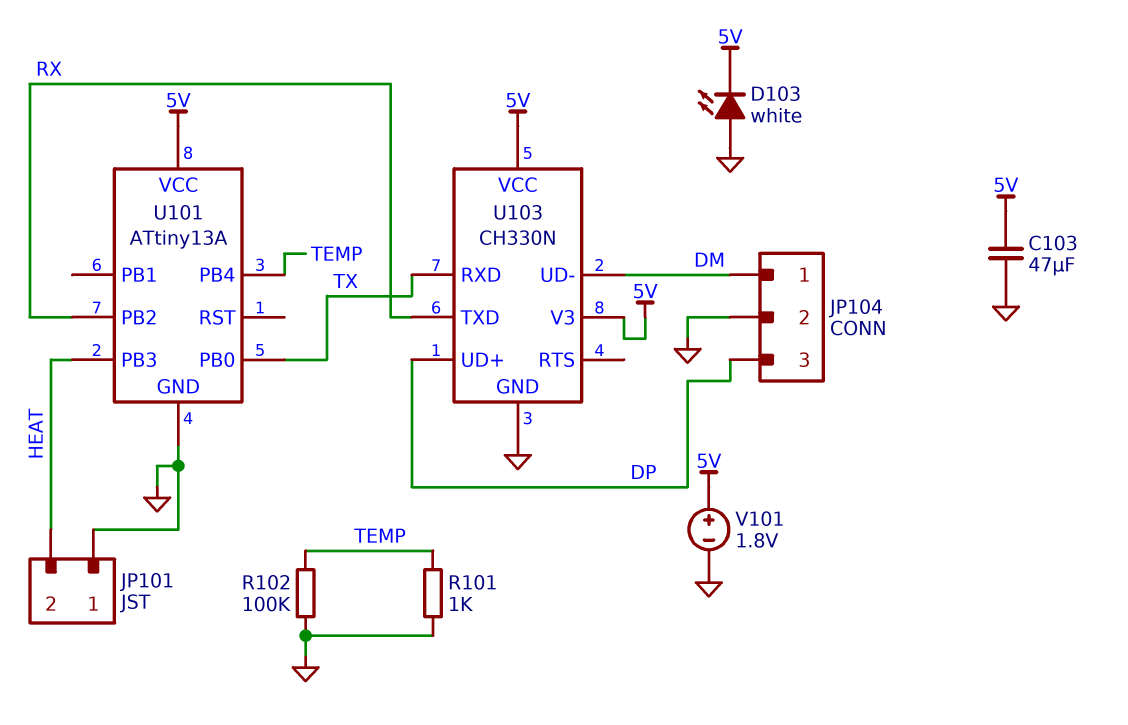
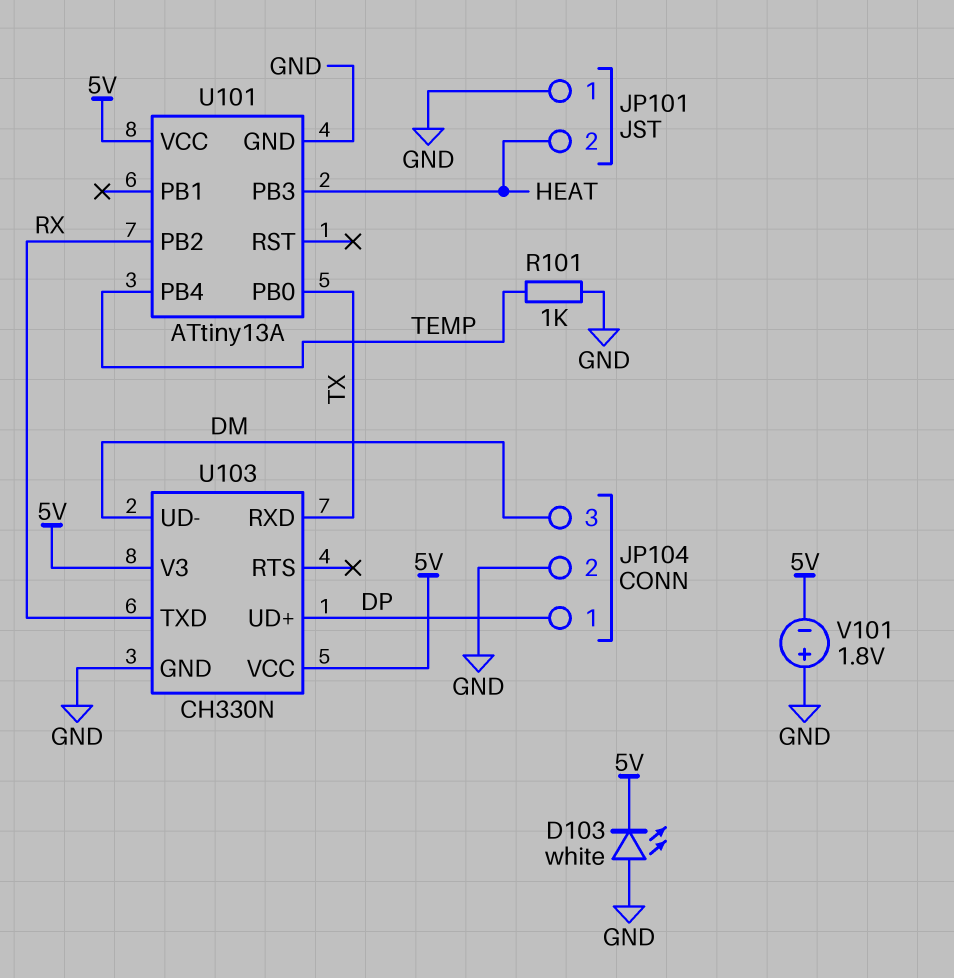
C103: 47uF (5V, GND) -> none
JP104 pin 1: DM -> DP
JP104 pin 3: DP -> DM
R102: 100k (GND, TEMP) -> none
V101: 1.8V (plus 5V, minus GND) -> 1.8V (plus GND, minus 5V)

